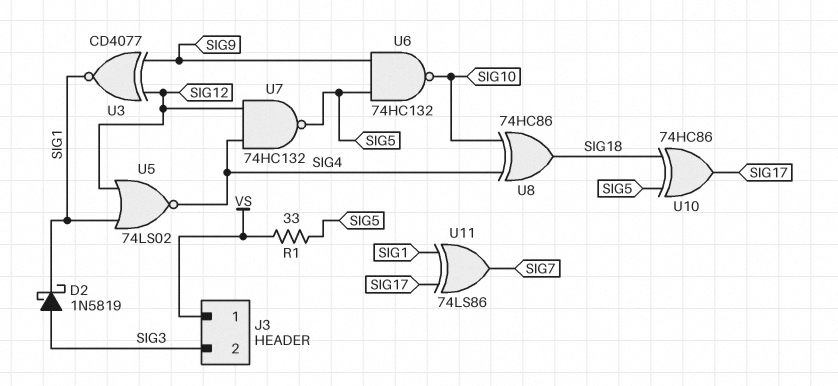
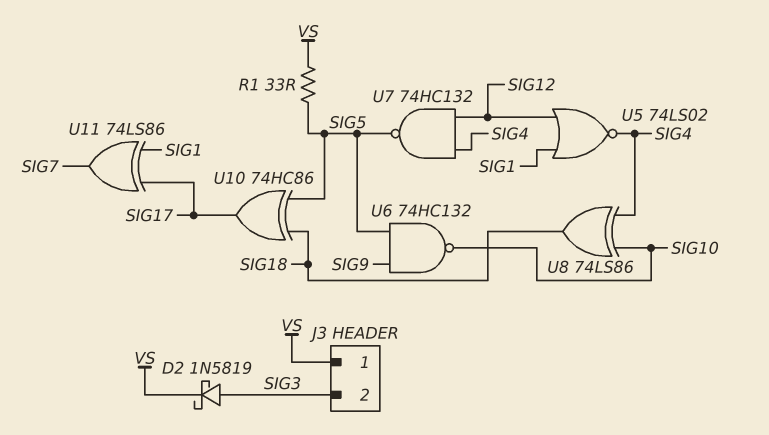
D2: schottky 1N5819 (A SIG3, K SIG1) -> schottky 1N5819 (A SIG3, K VS)
U3: XNOR CD4077 (in SIG9, in SIG12, out SIG1) -> none
U8: XOR 74HC86 (in SIG4, in SIG10, out SIG18) -> XOR 74LS86 (in SIG4, in SIG10, out SIG18)

